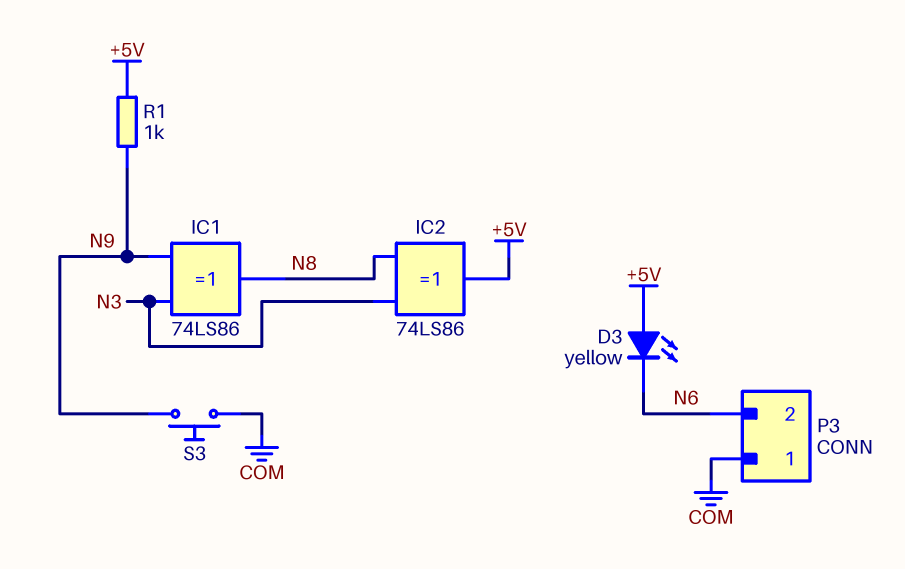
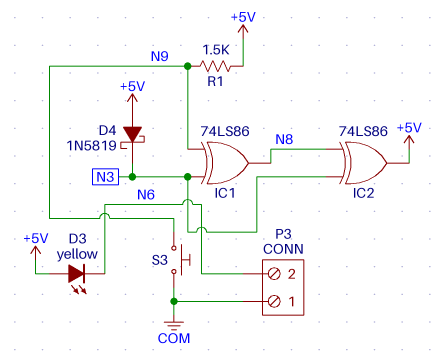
D4: none -> schottky 1N5819 (A +5V, K N3)
R1: 1k (+5V, N9) -> 1.5k (+5V, N9)

